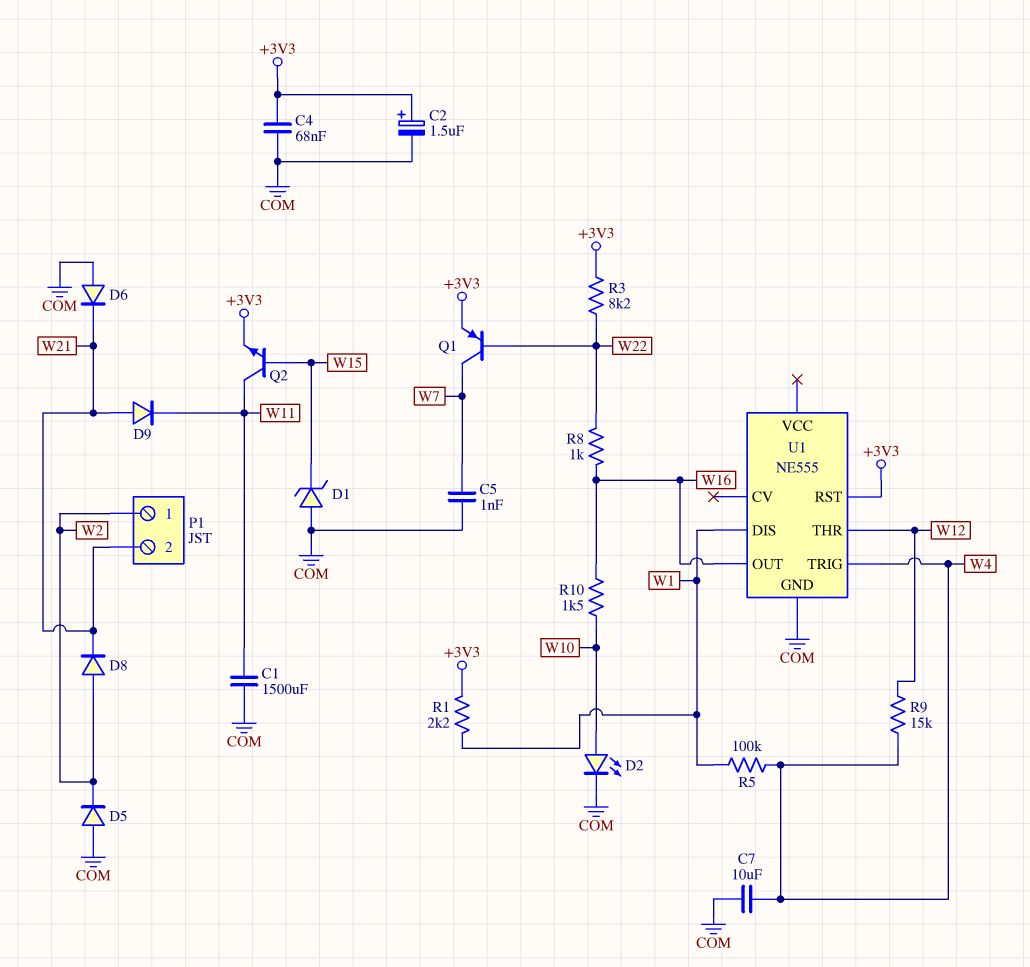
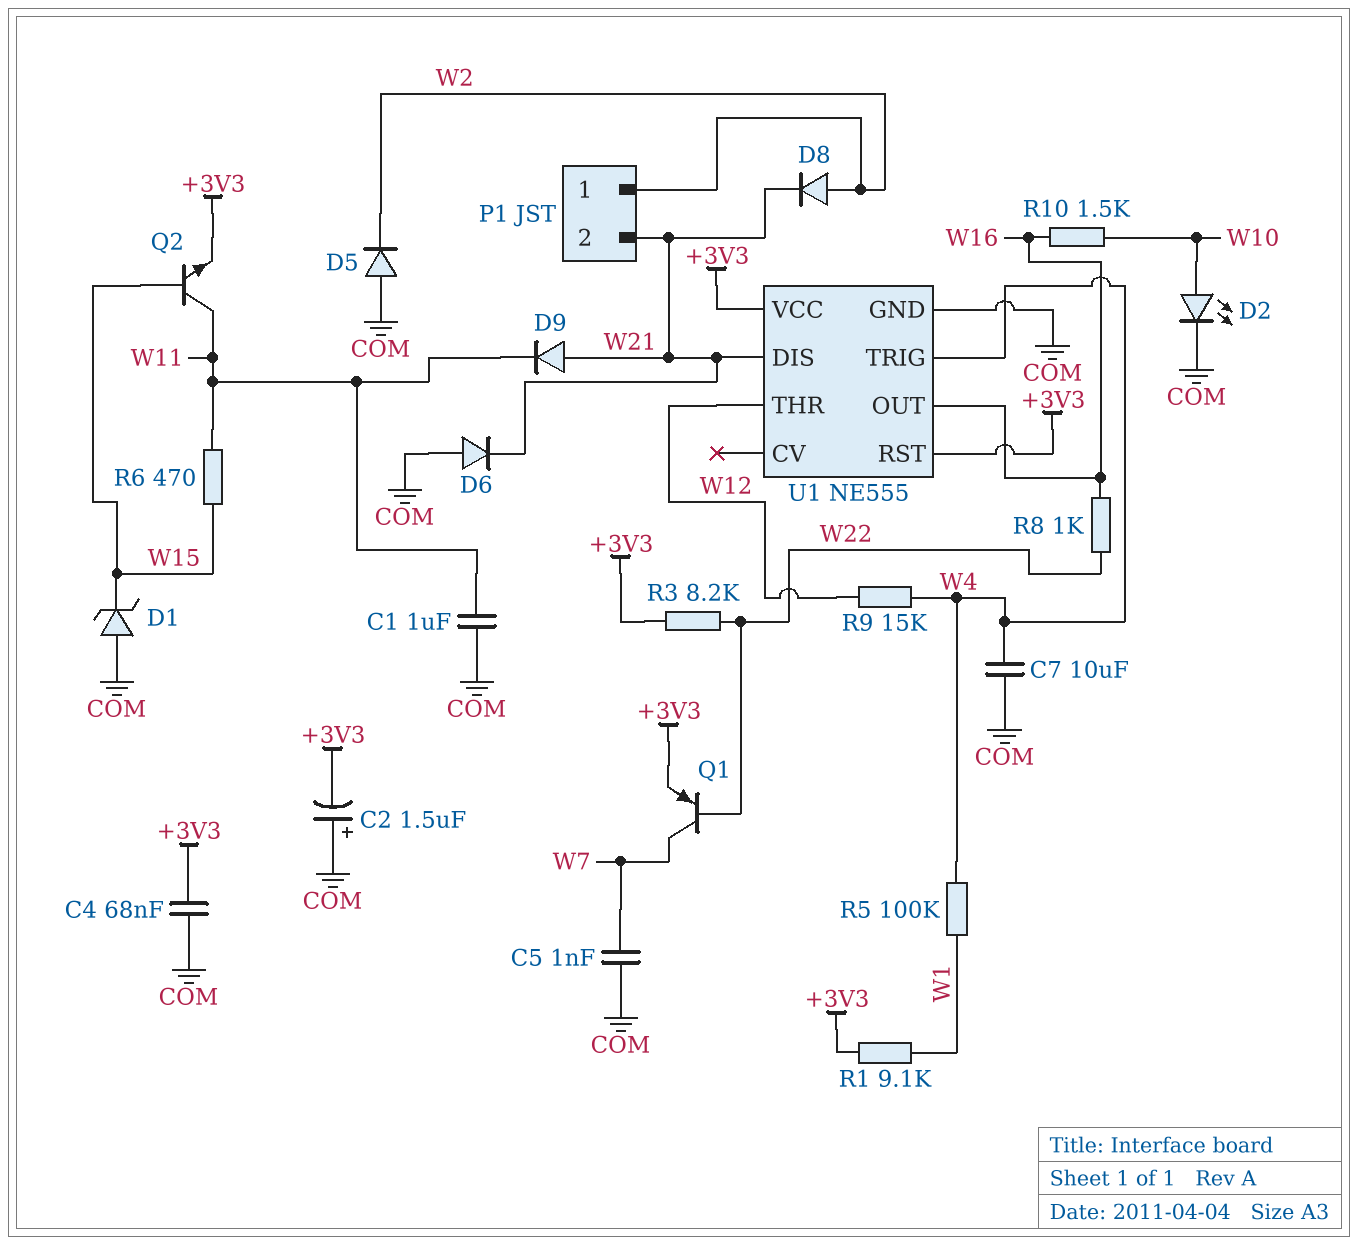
C1: 1500uF (COM, W11) -> 1uF (COM, W11)
C2: 1.5uF (plus +3V3, minus COM) -> 1.5uF (plus COM, minus +3V3)
R1: 2.2k (+3V3, W1) -> 9.1k (+3V3, W1)
R6: none -> 470 (W11, W15)
U1 pin DIS: W1 -> W21
U1 pin VCC: none -> +3V3

